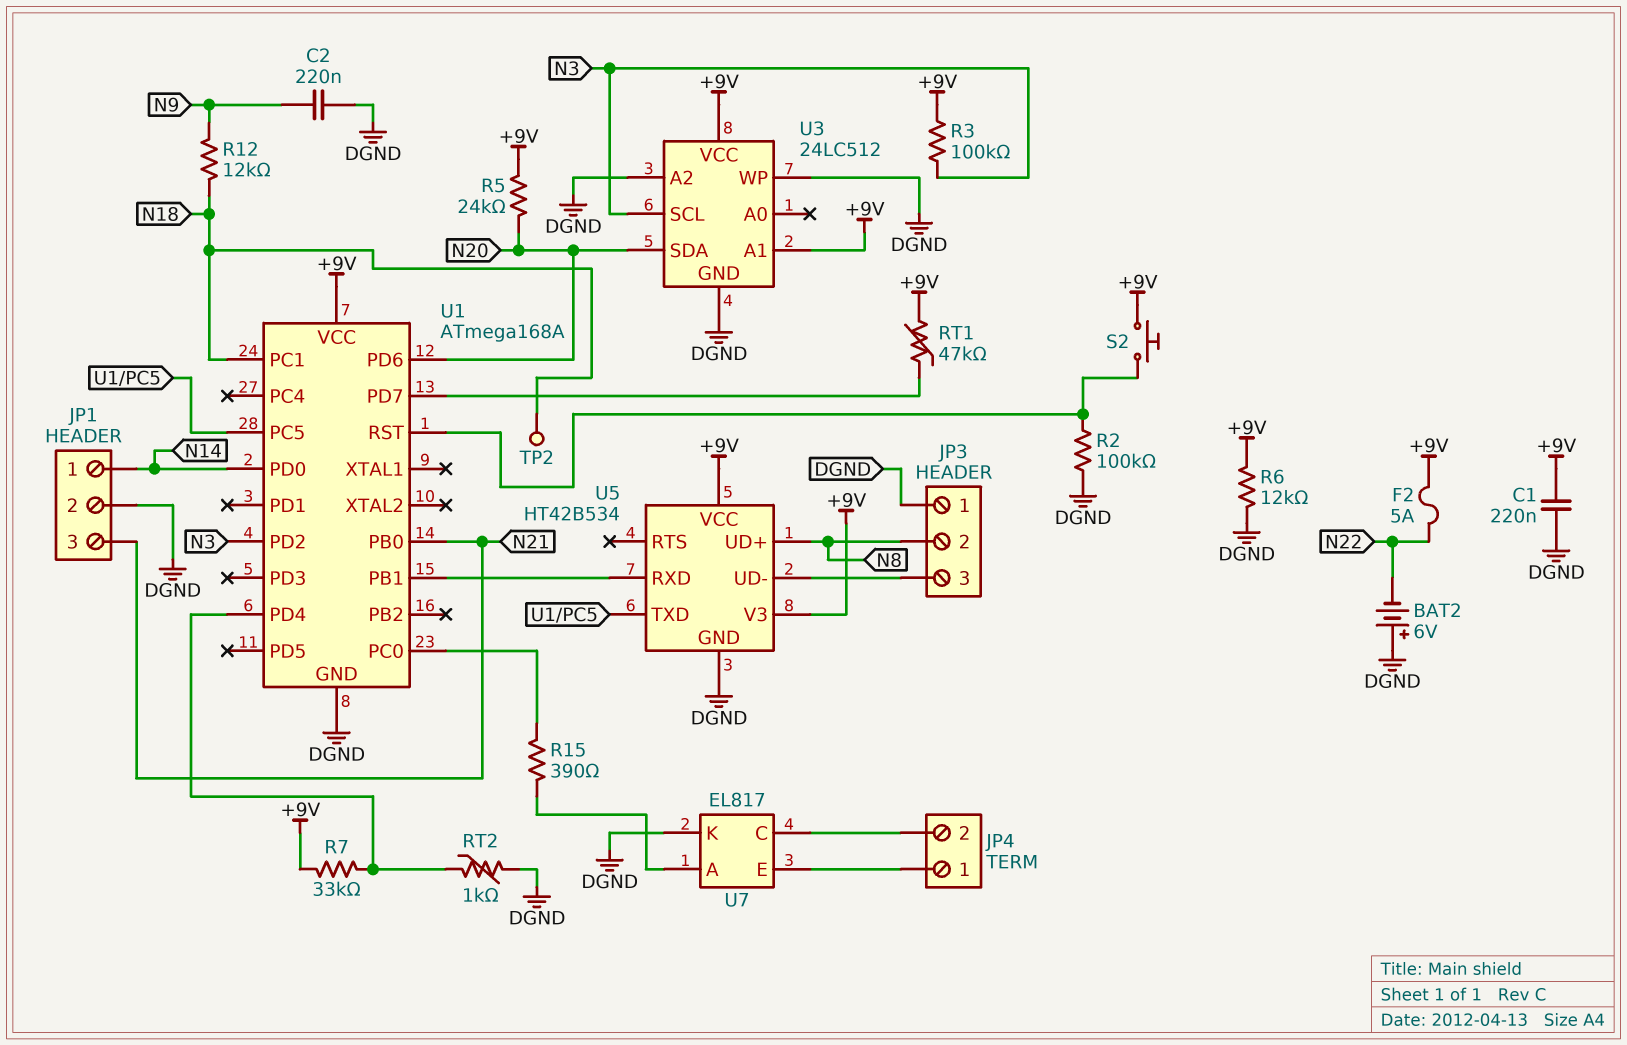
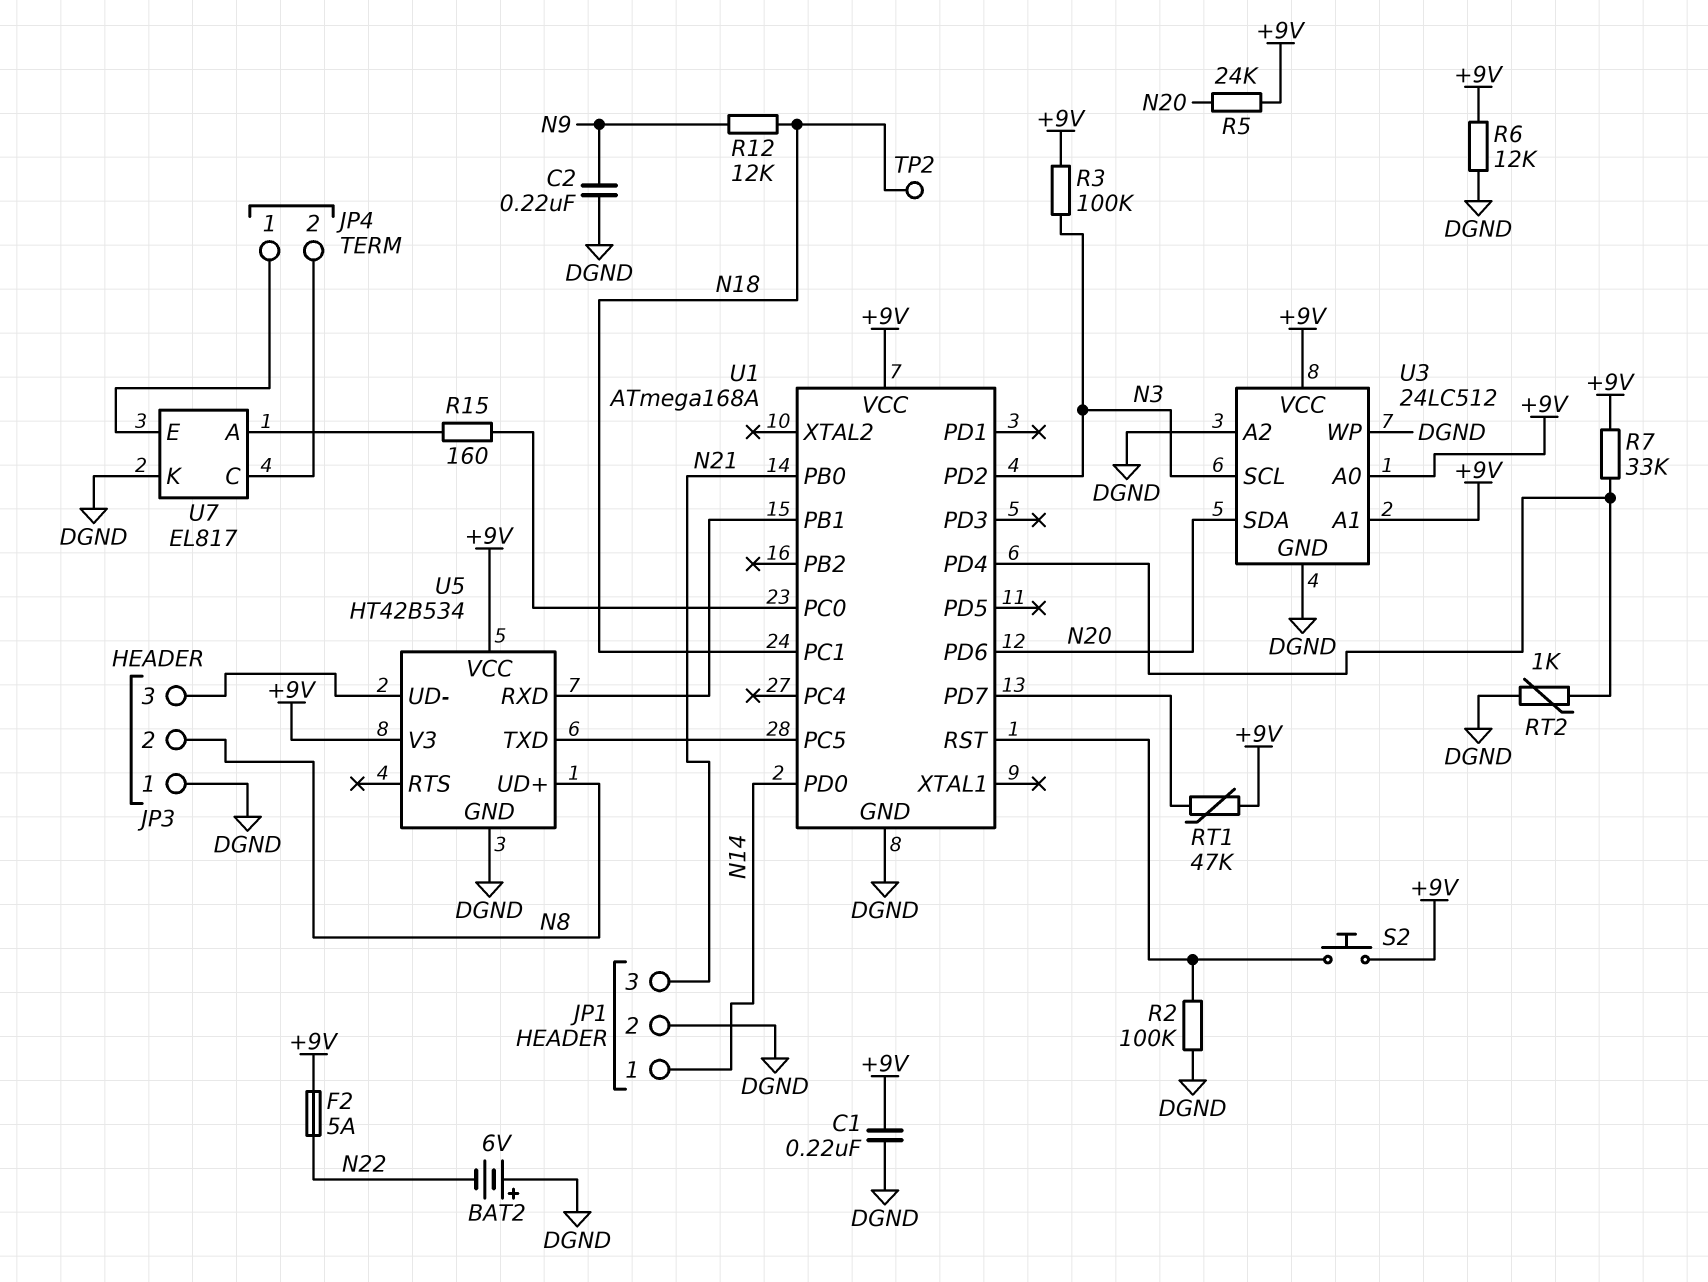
R15: 390 (U1/PC0, U7/A) -> 160 (U1/PC0, U7/A)
U3 pin A0: none -> +9V

